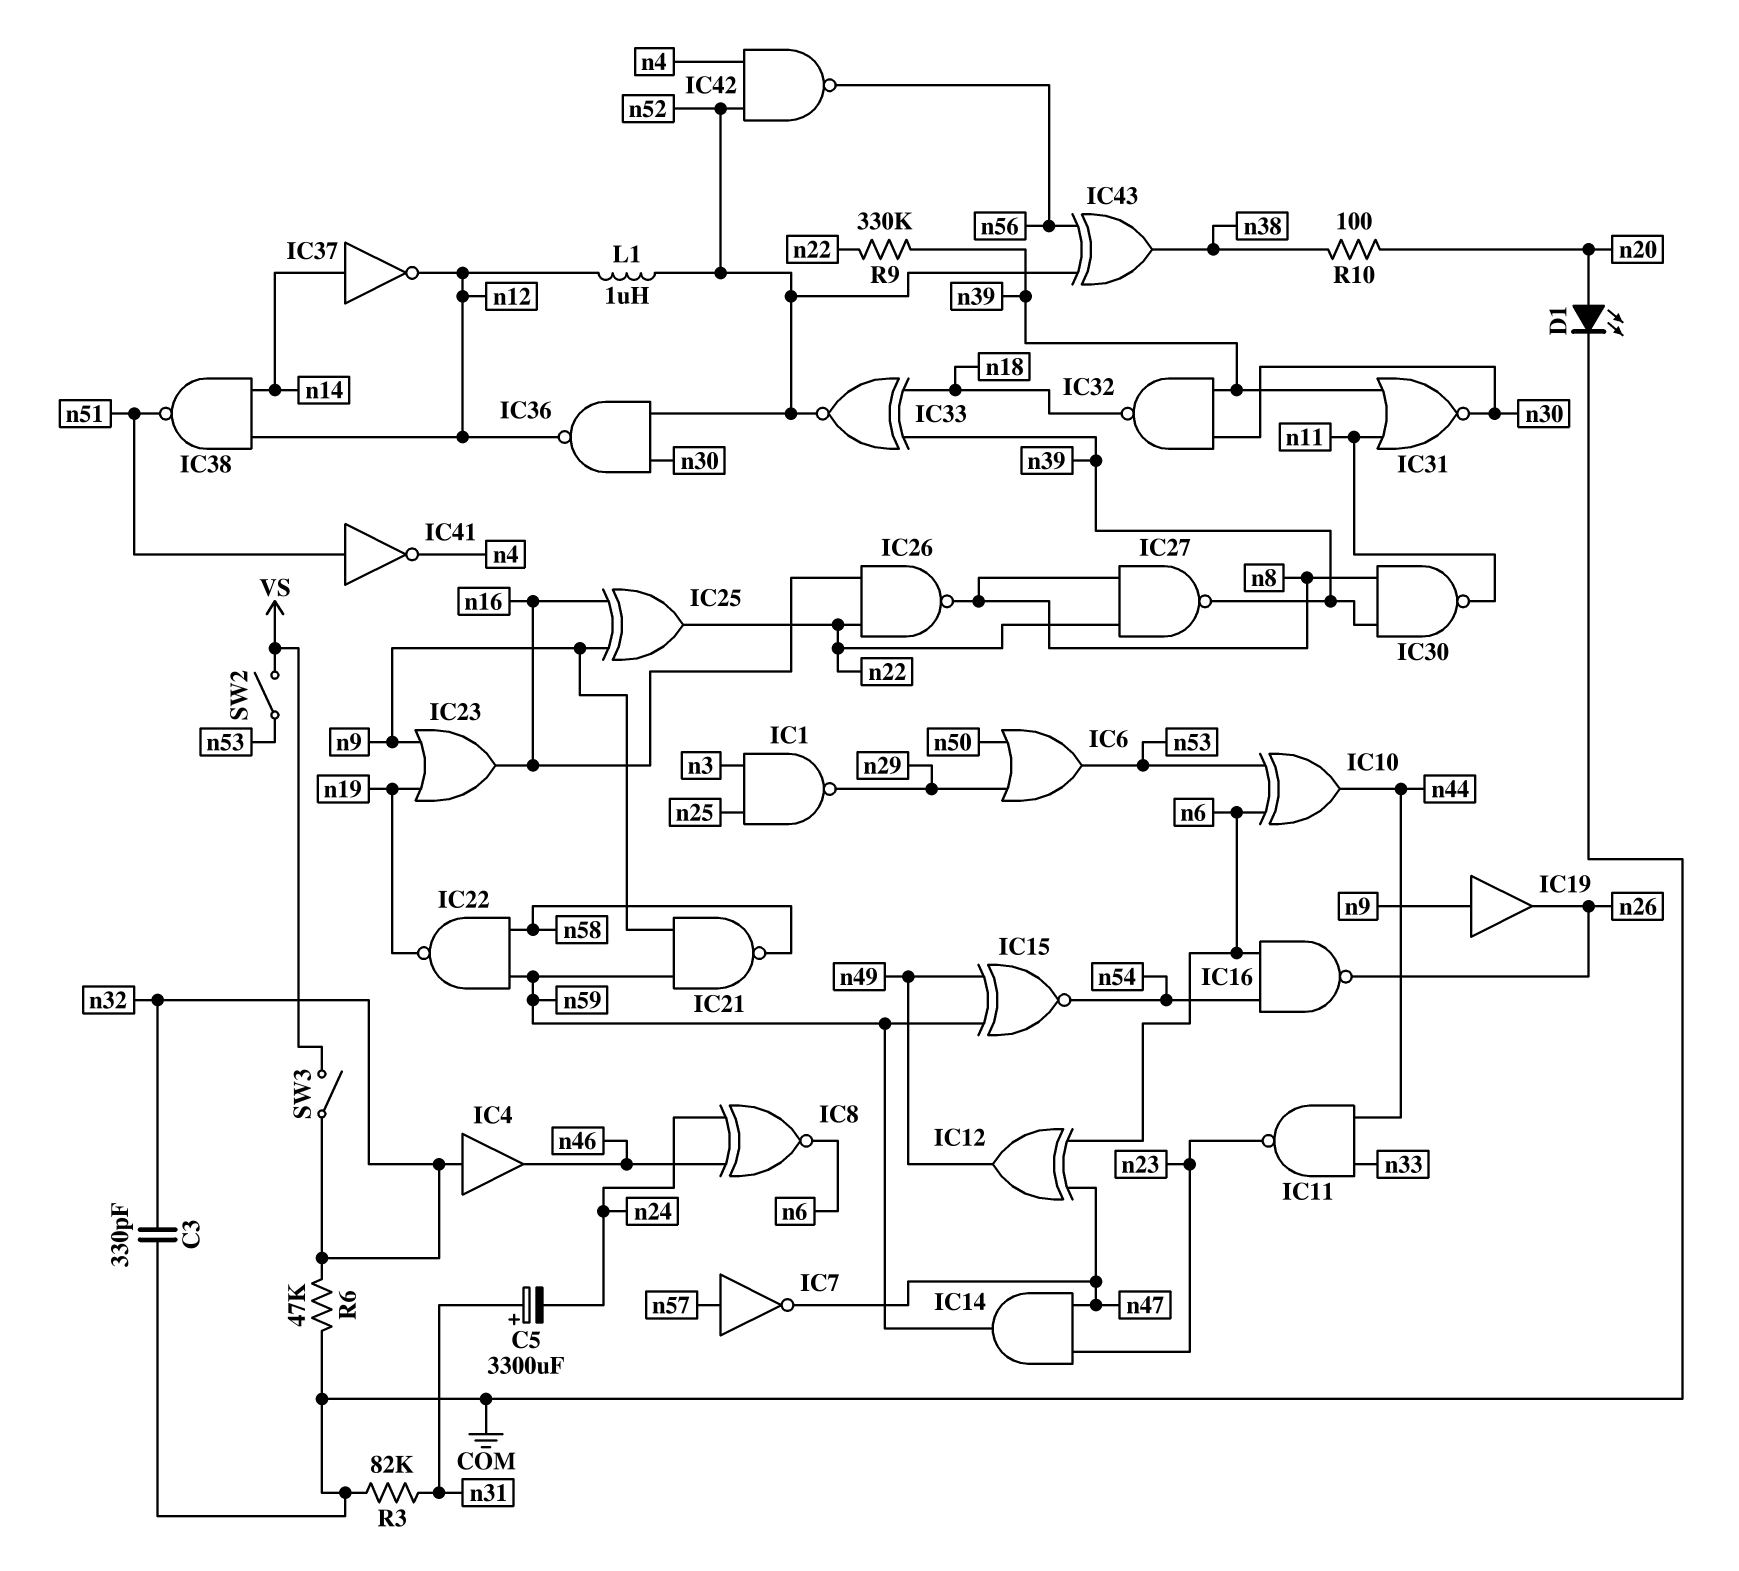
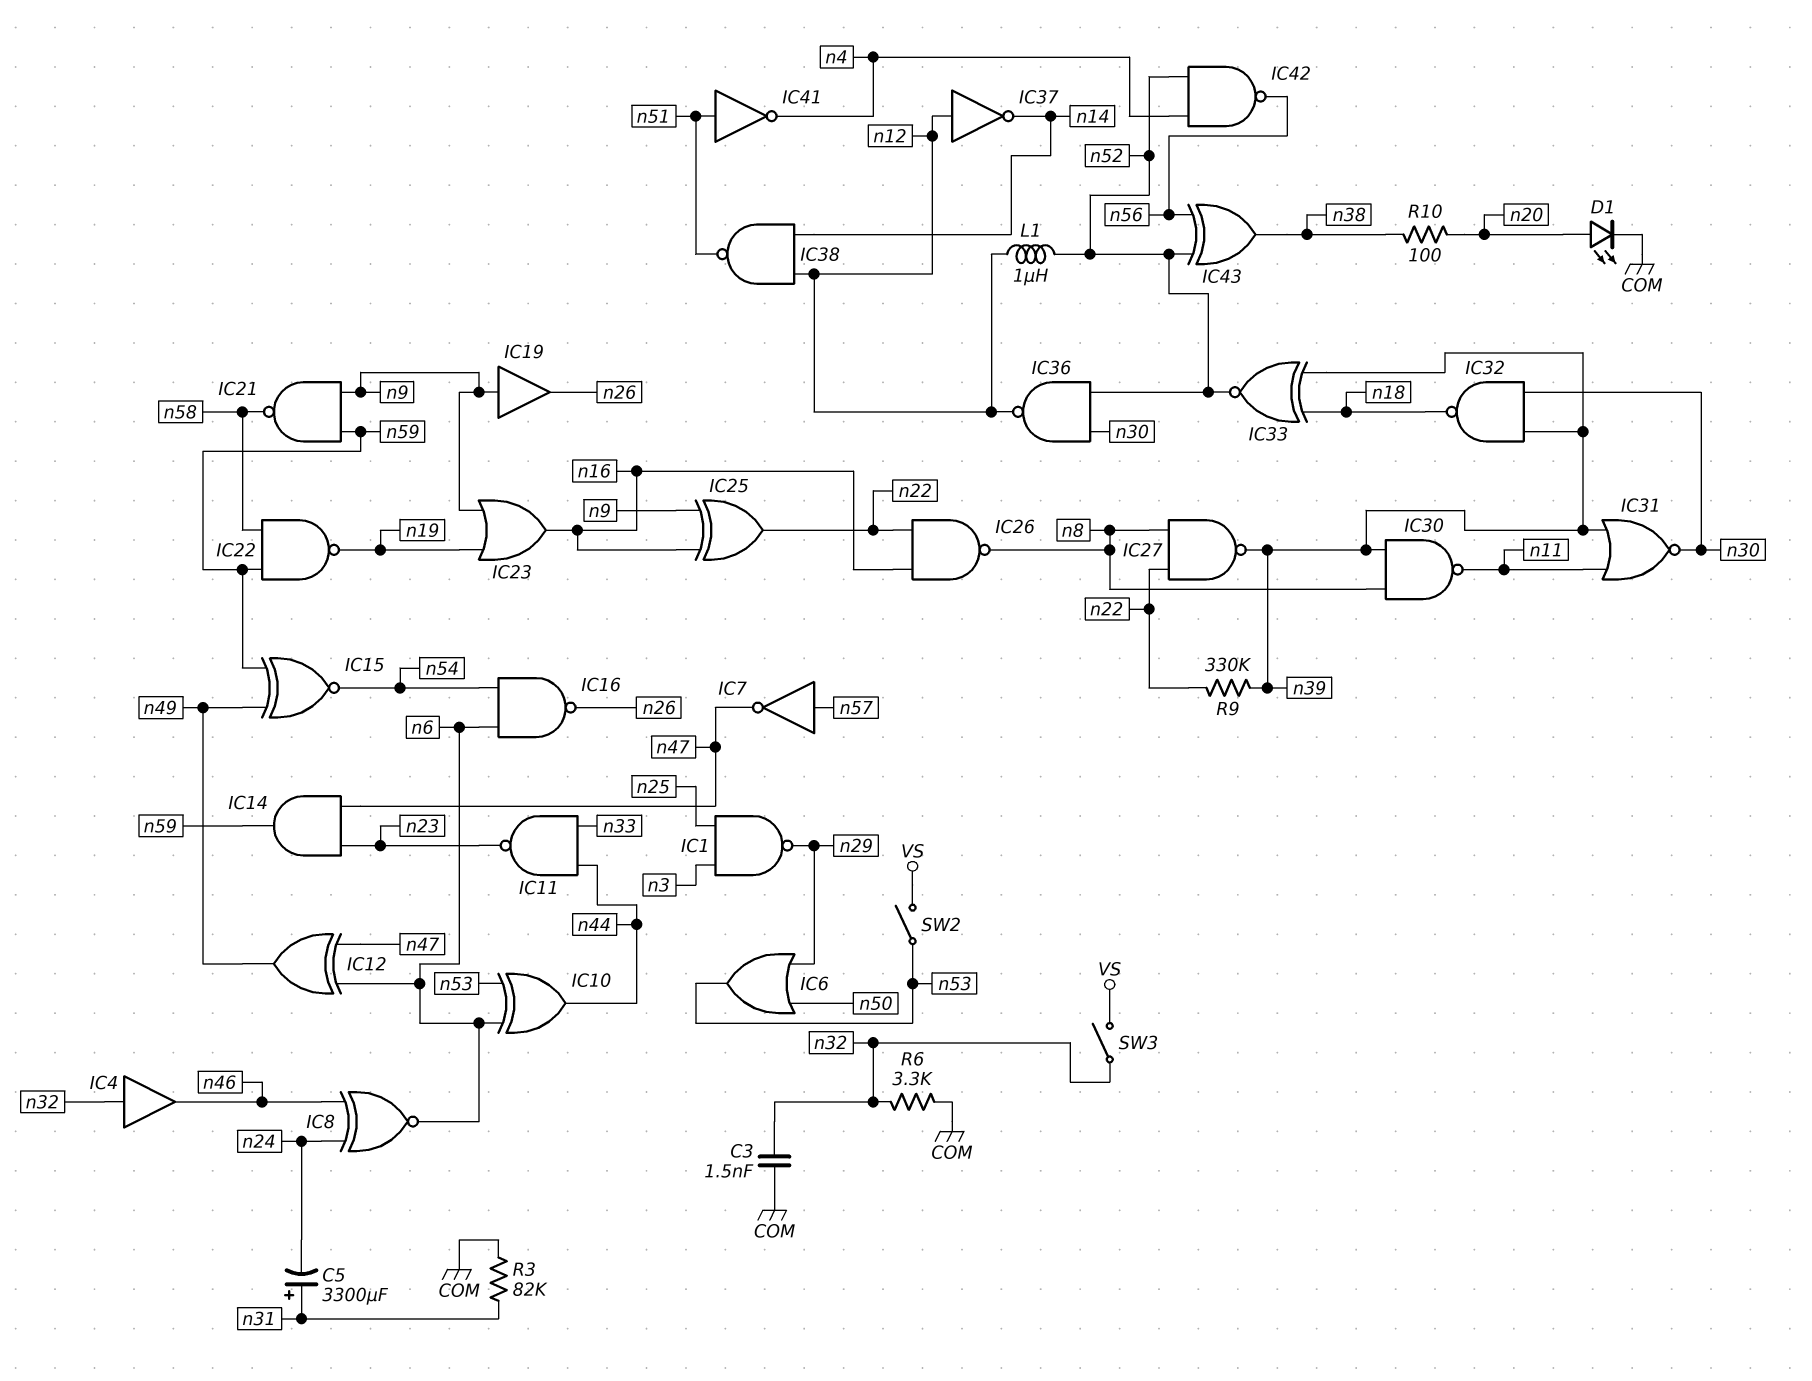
C3: 330pF (COM, n32) -> 1.5nF (COM, n32)
IC37: NOT (in n14, out n12) -> NOT (in n12, out n14)
R6: 47k (COM, n32) -> 3.3k (COM, n32)

